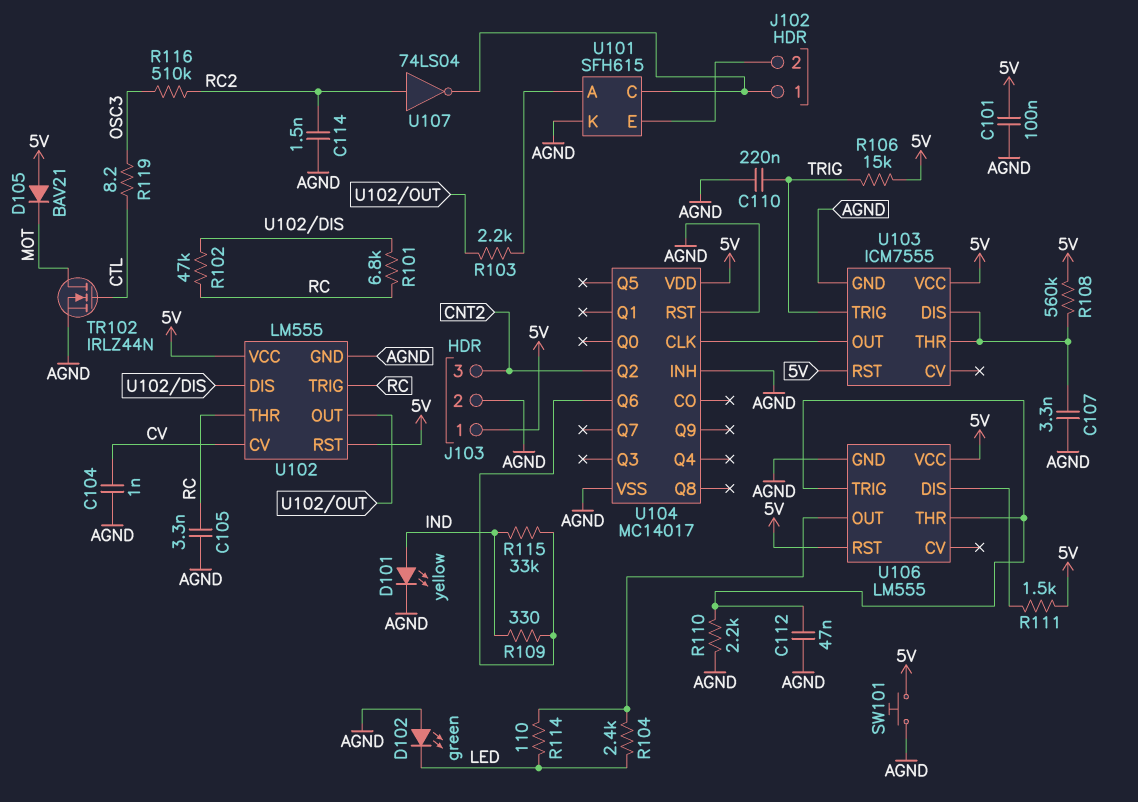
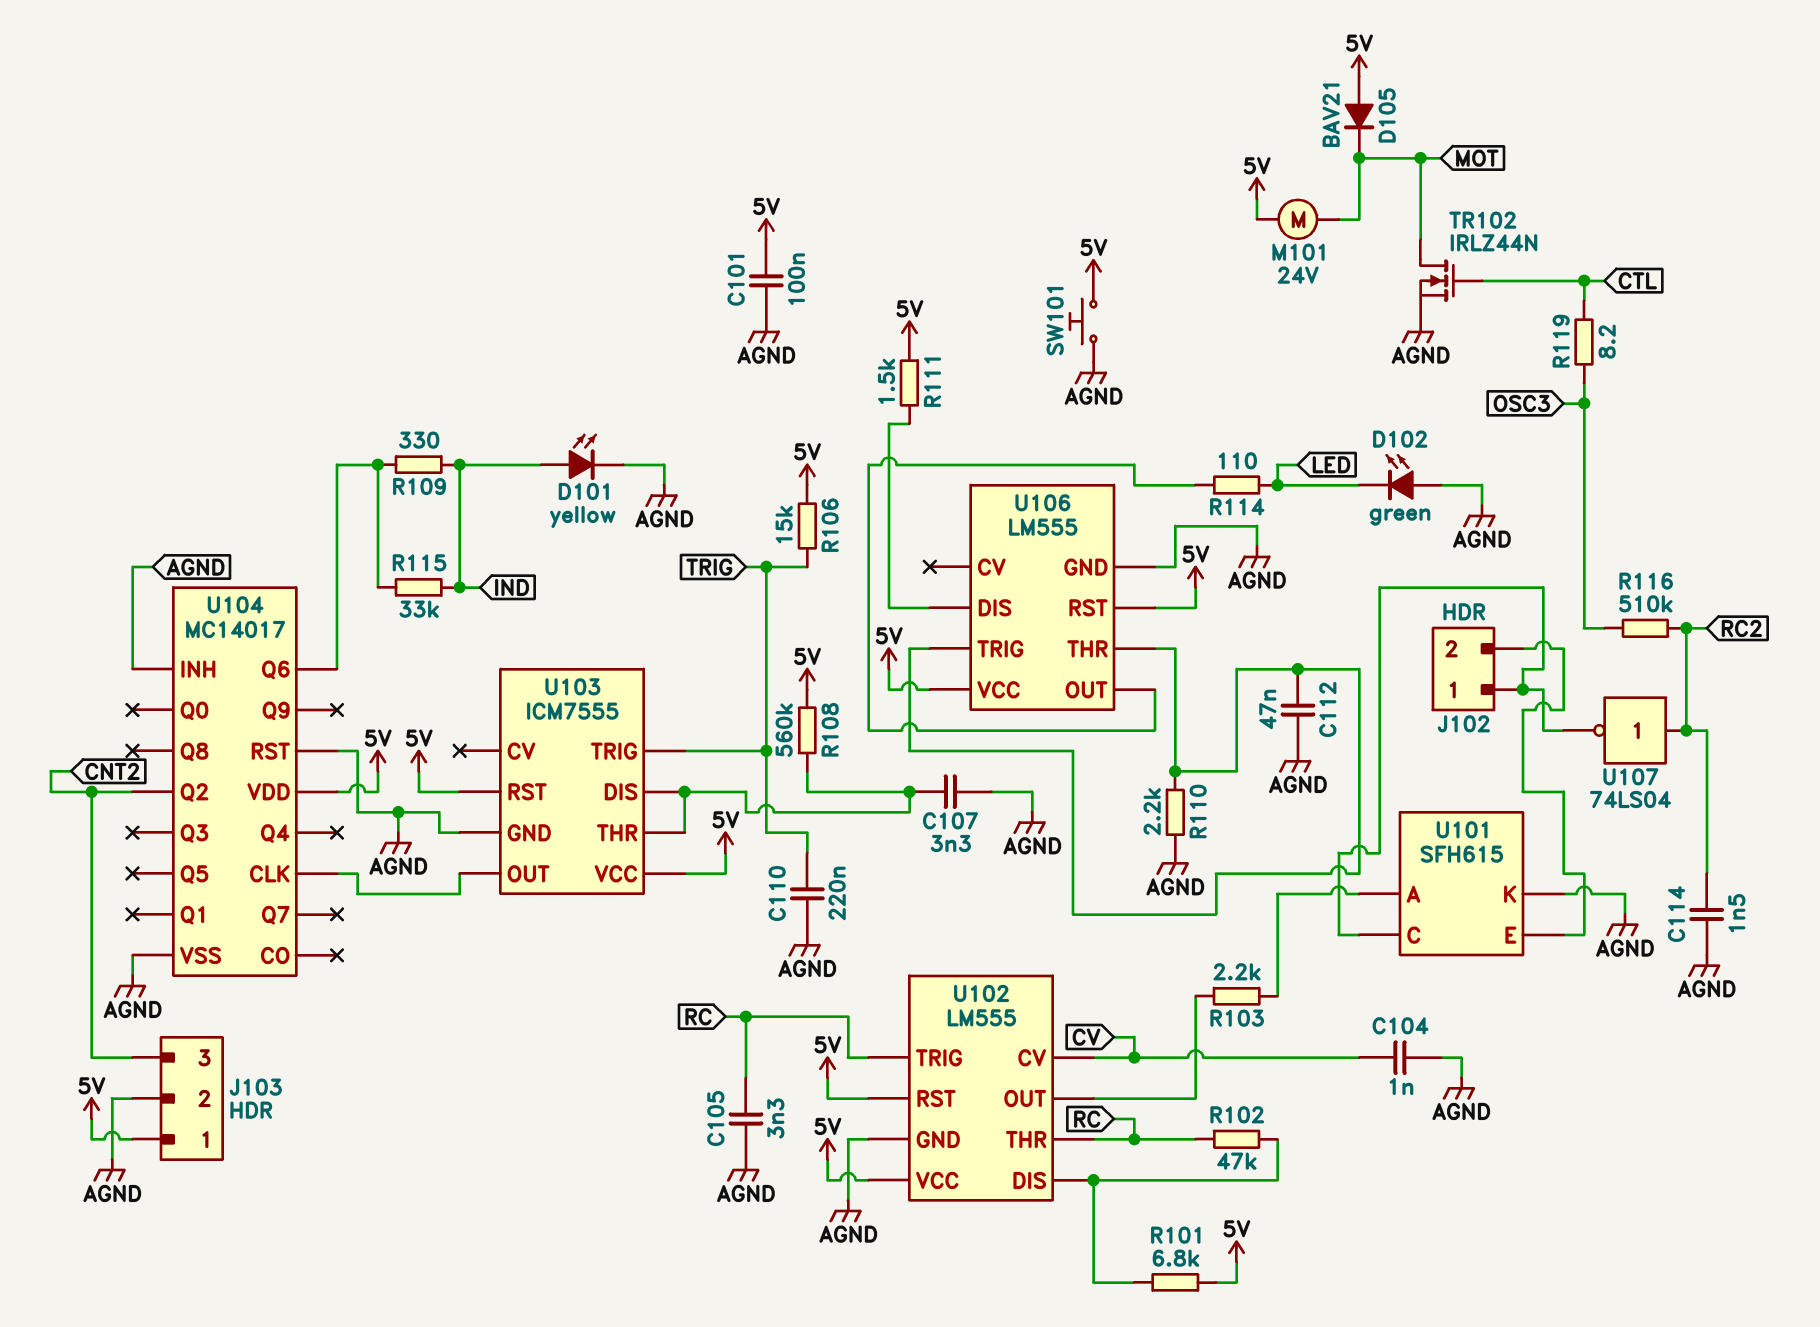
M101: none -> motor 24V (5V, MOT)
R101: 6.8k (RC, U102/DIS) -> 6.8k (5V, U102/DIS)
R104: 2.4k (LED, U106/OUT) -> none

